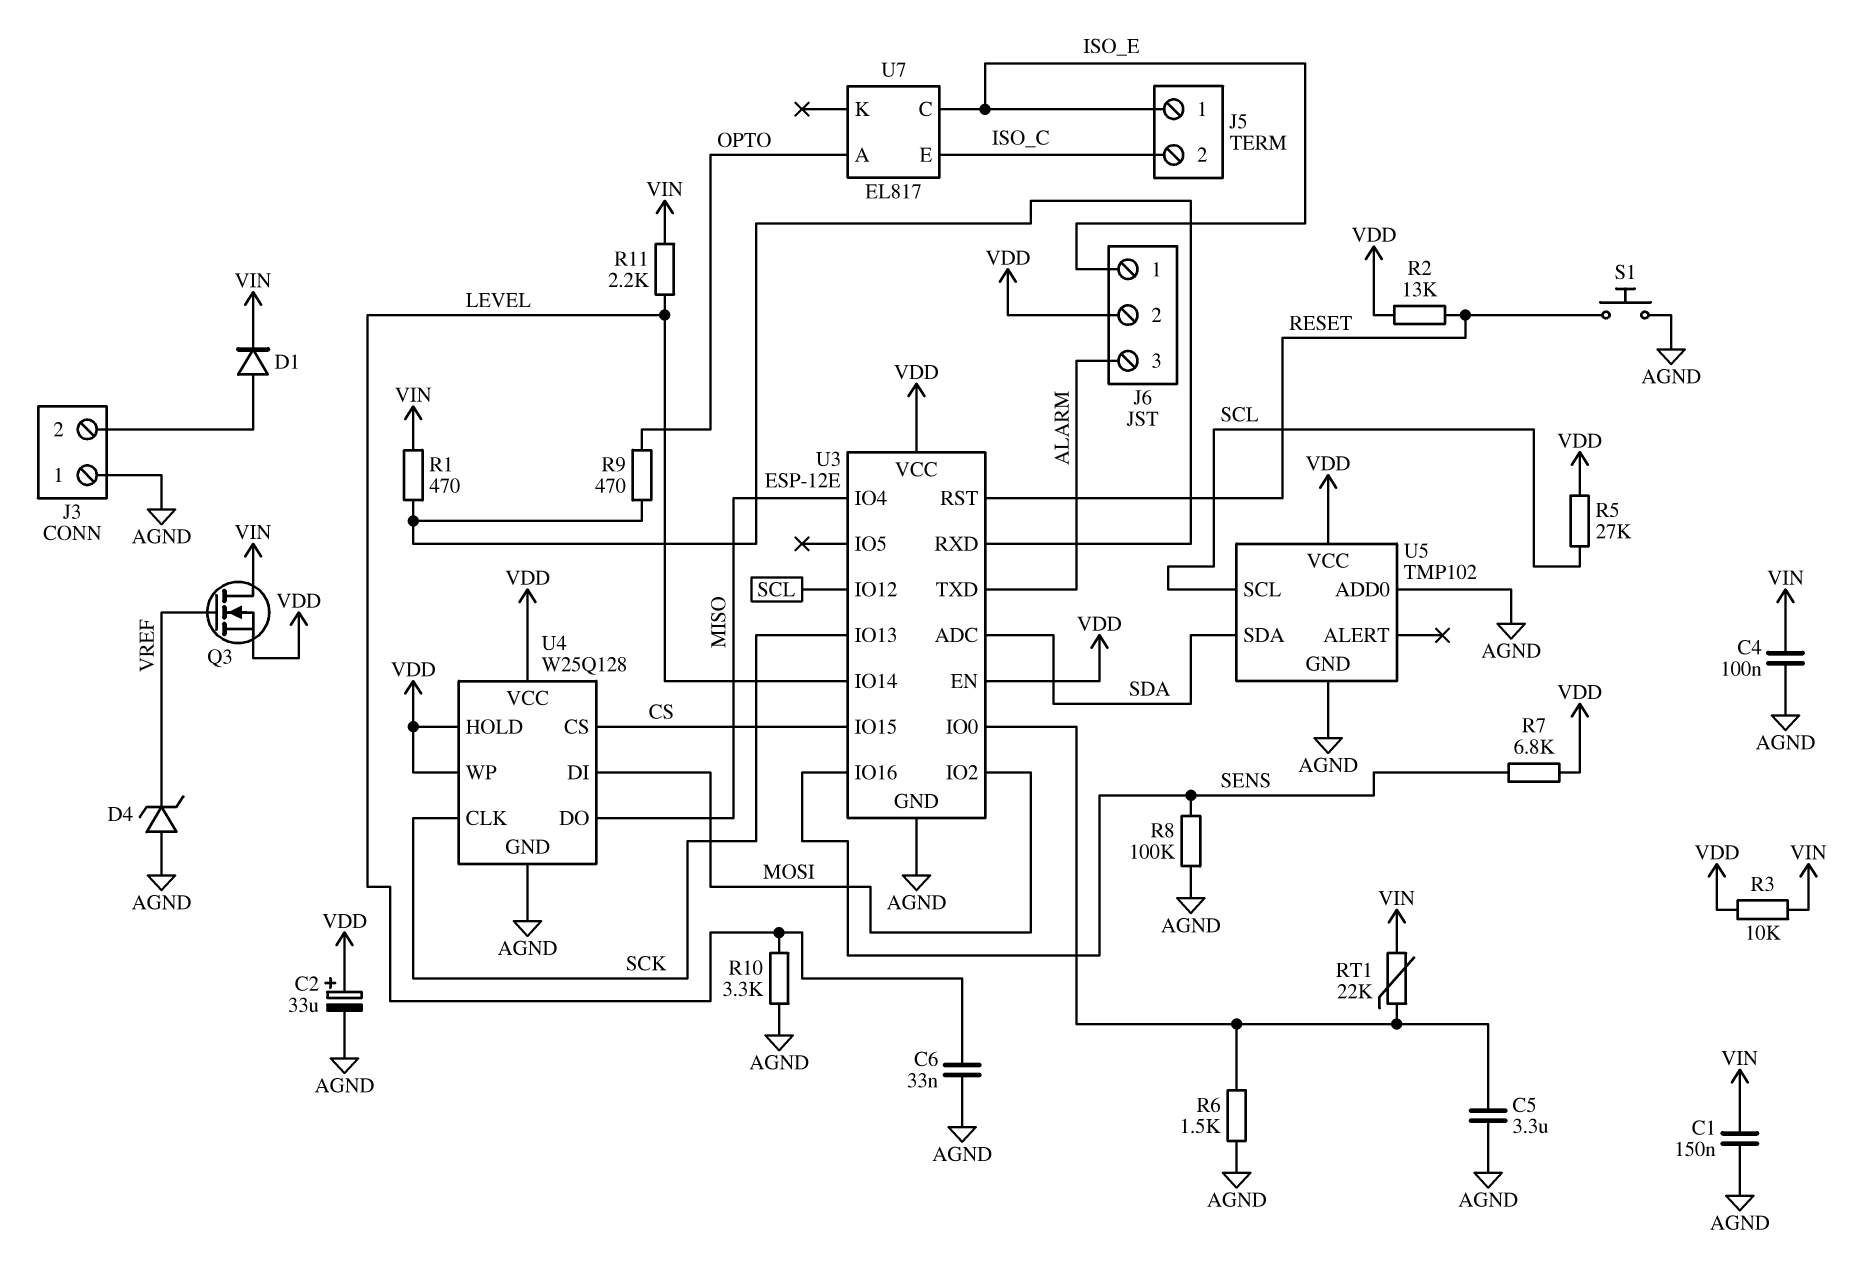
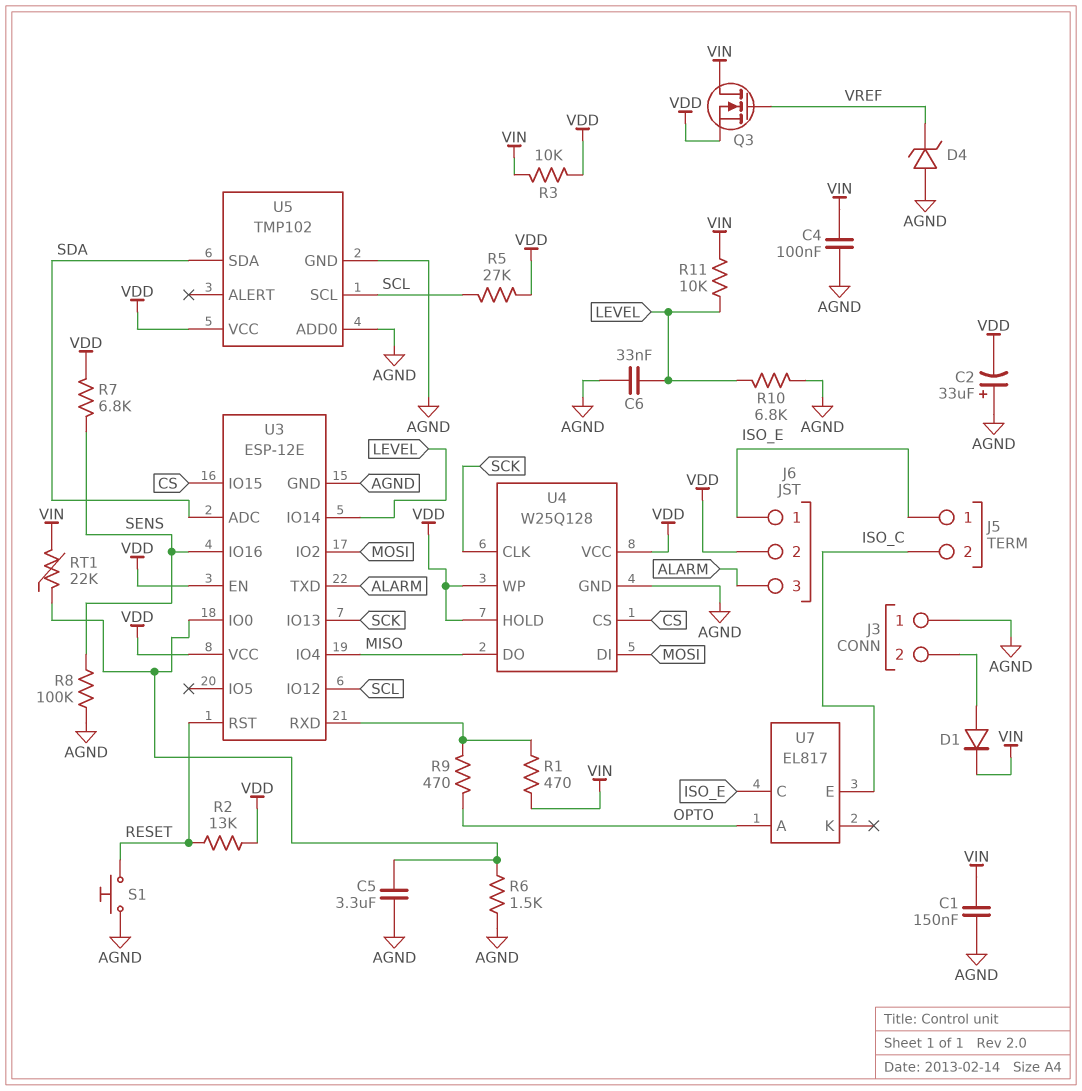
C2: 33uF (plus VDD, minus AGND) -> 33uF (plus AGND, minus VDD)
R10: 3.3k (AGND, LEVEL) -> 6.8k (AGND, LEVEL)
R11: 2.2k (LEVEL, VIN) -> 10k (LEVEL, VIN)

